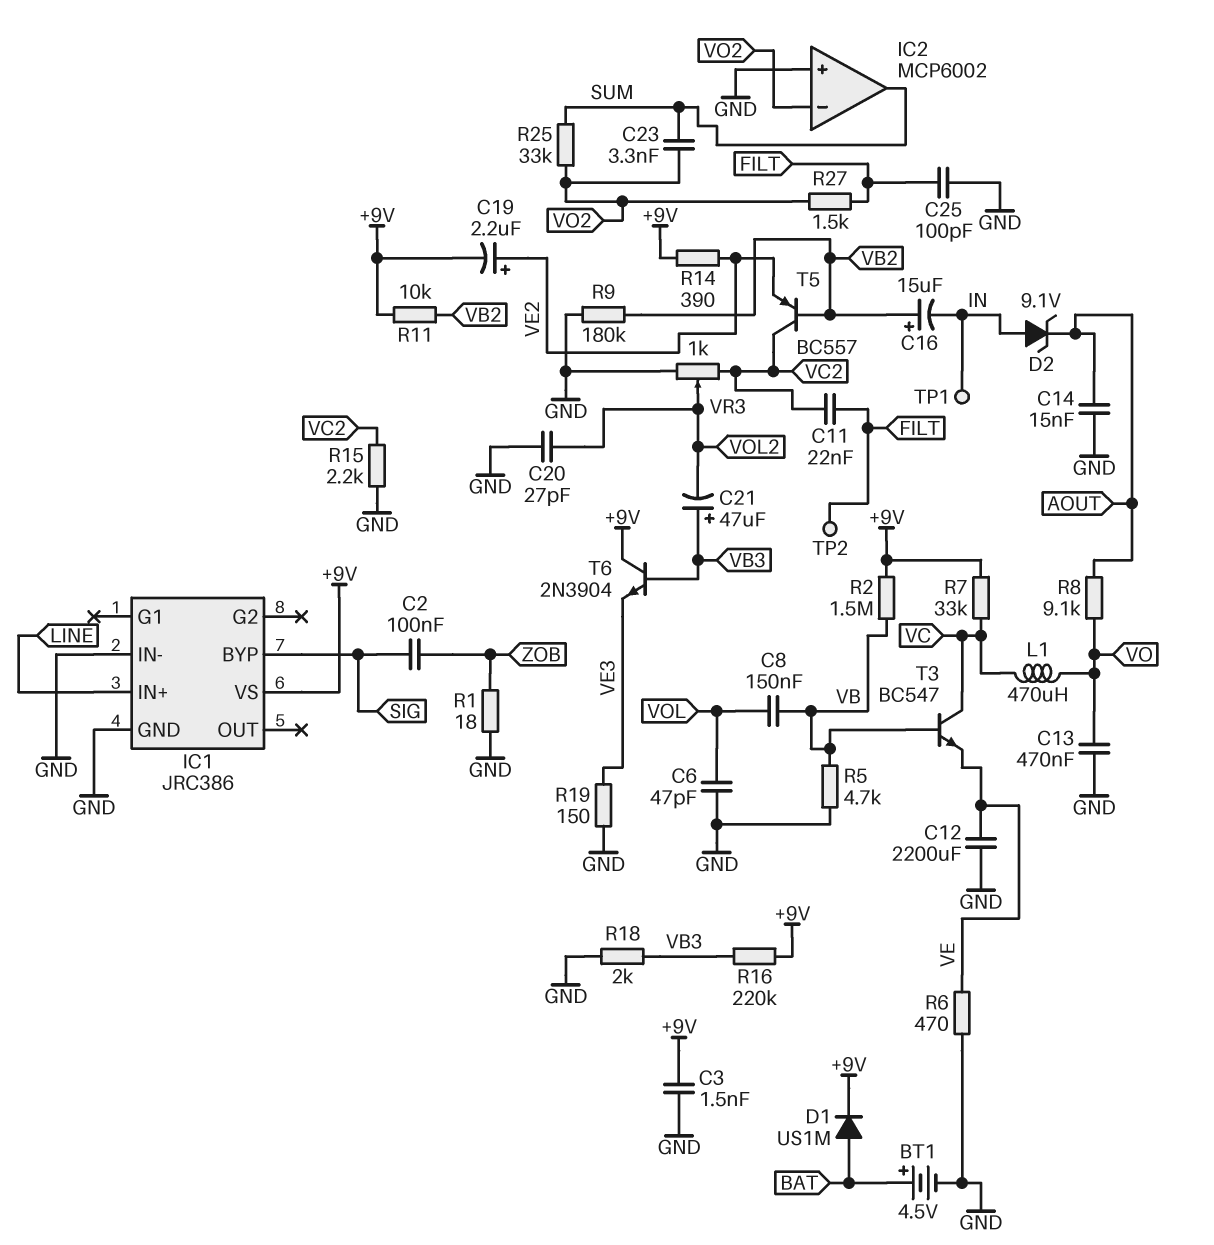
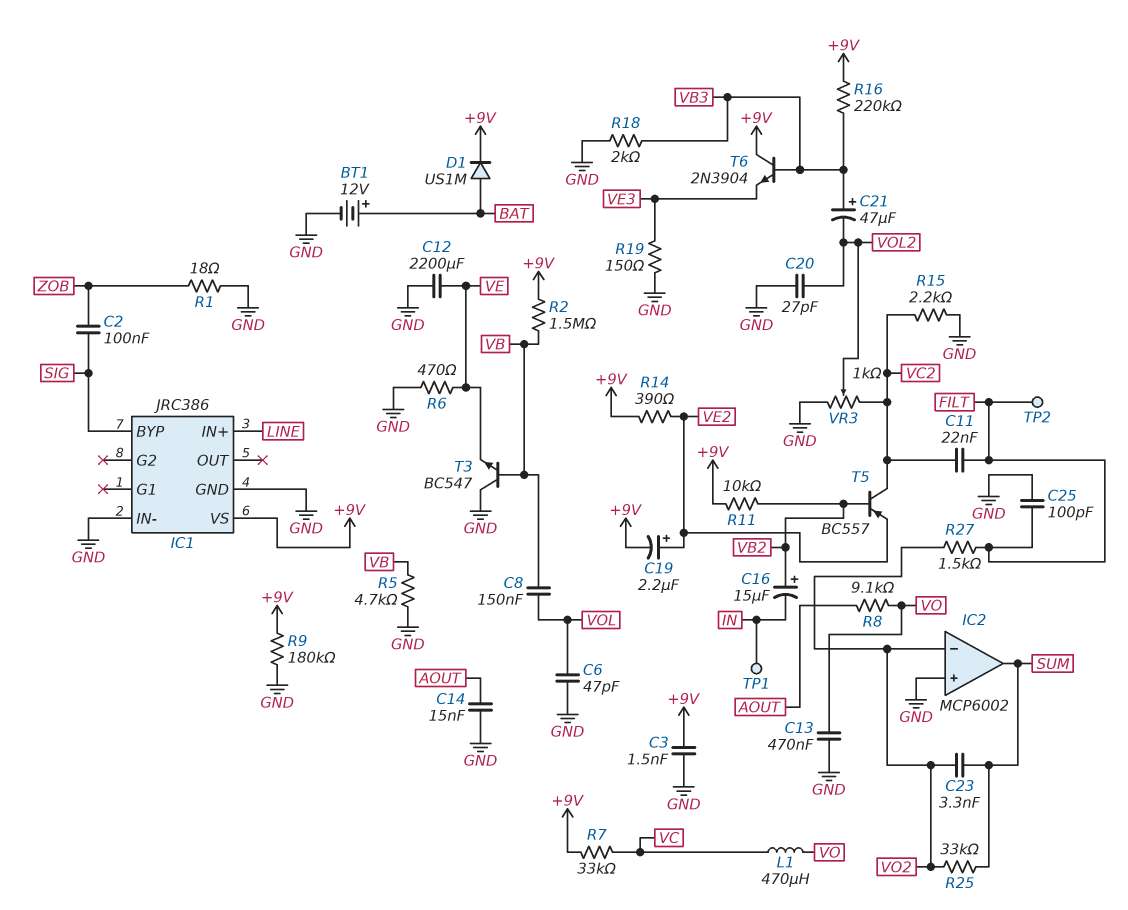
BT1: 4.5V (plus BAT, minus GND) -> 12V (plus BAT, minus GND)
D2: zener 9.1V (A IN, K AOUT) -> none
R9: 180k (GND, VB2) -> 180k (+9V, GND)
T3: NPN BC547 (B VB, C VC, E VE) -> NPN BC547 (B VB, C GND, E VE)

